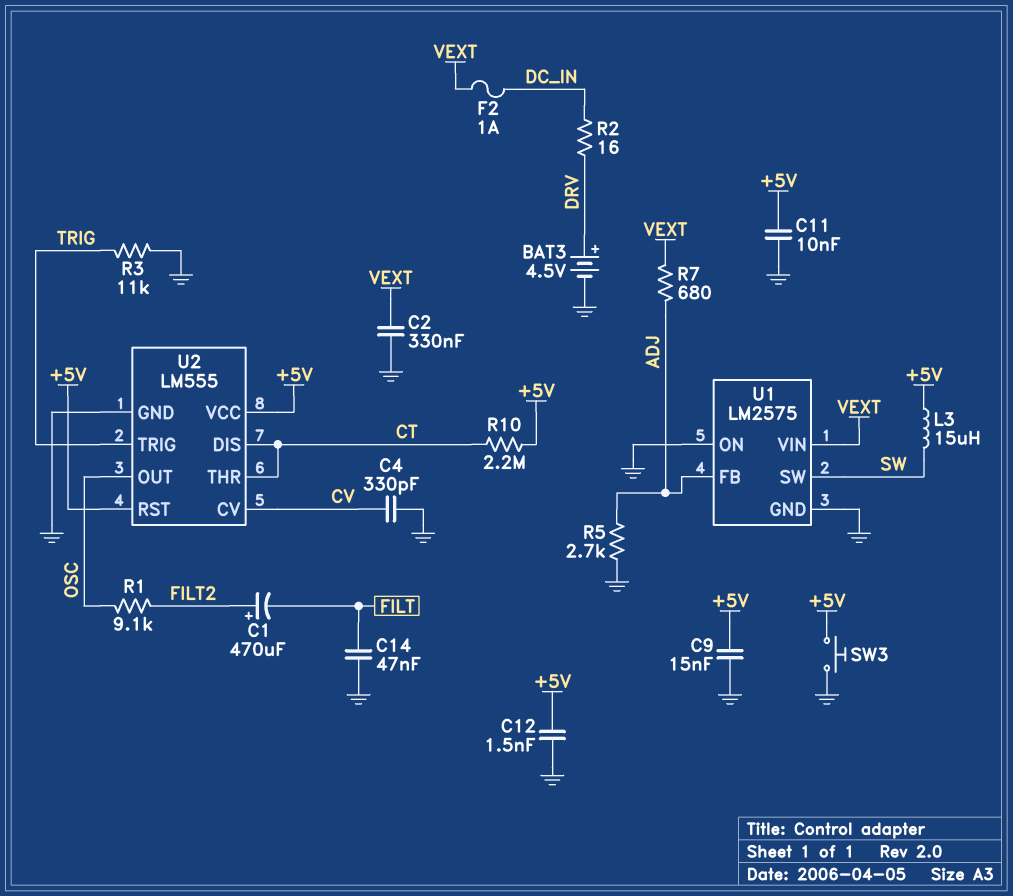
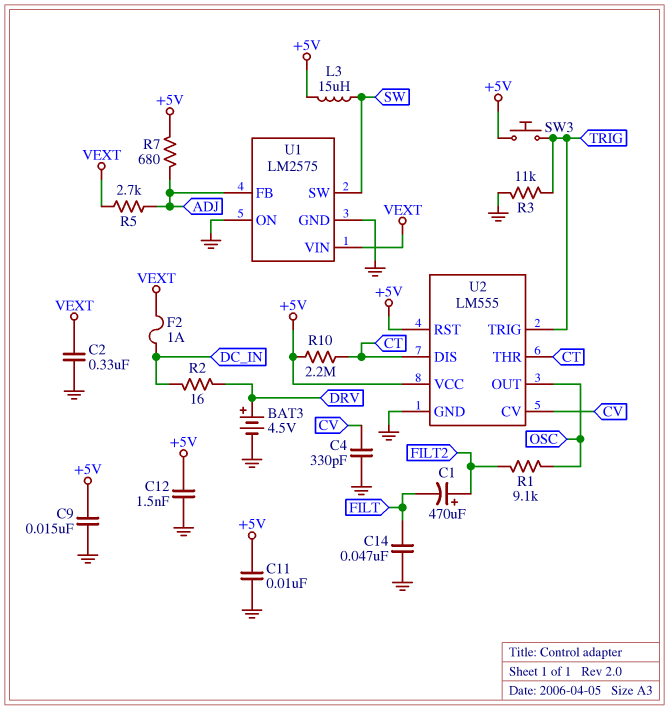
R5: 2.7k (ADJ, GND) -> 2.7k (ADJ, VEXT)
R7: 680 (ADJ, VEXT) -> 680 (+5V, ADJ)
SW3: button (+5V, GND) -> button (+5V, TRIG)

